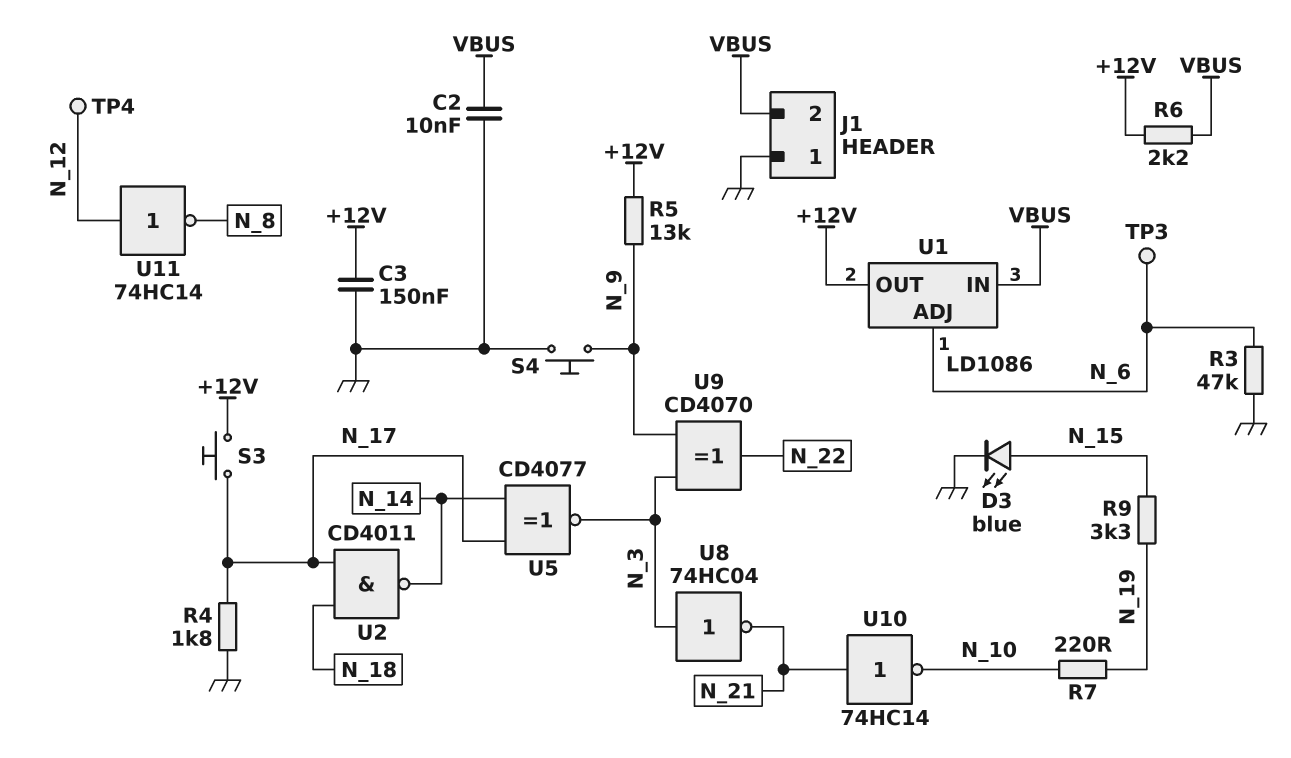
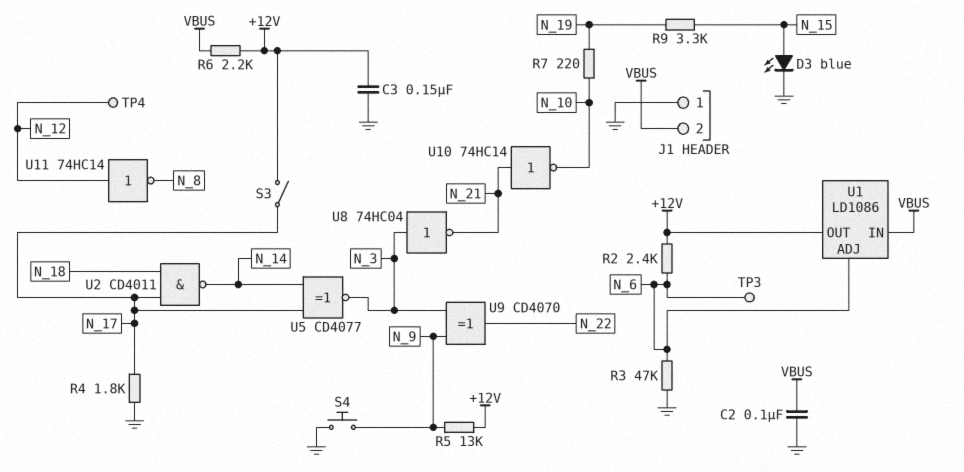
C2: 10nF (GND, VBUS) -> 100nF (GND, VBUS)
R2: none -> 2.4k (+12V, N_6)
S3: button (+12V, N_17) -> switch (+12V, N_17)

